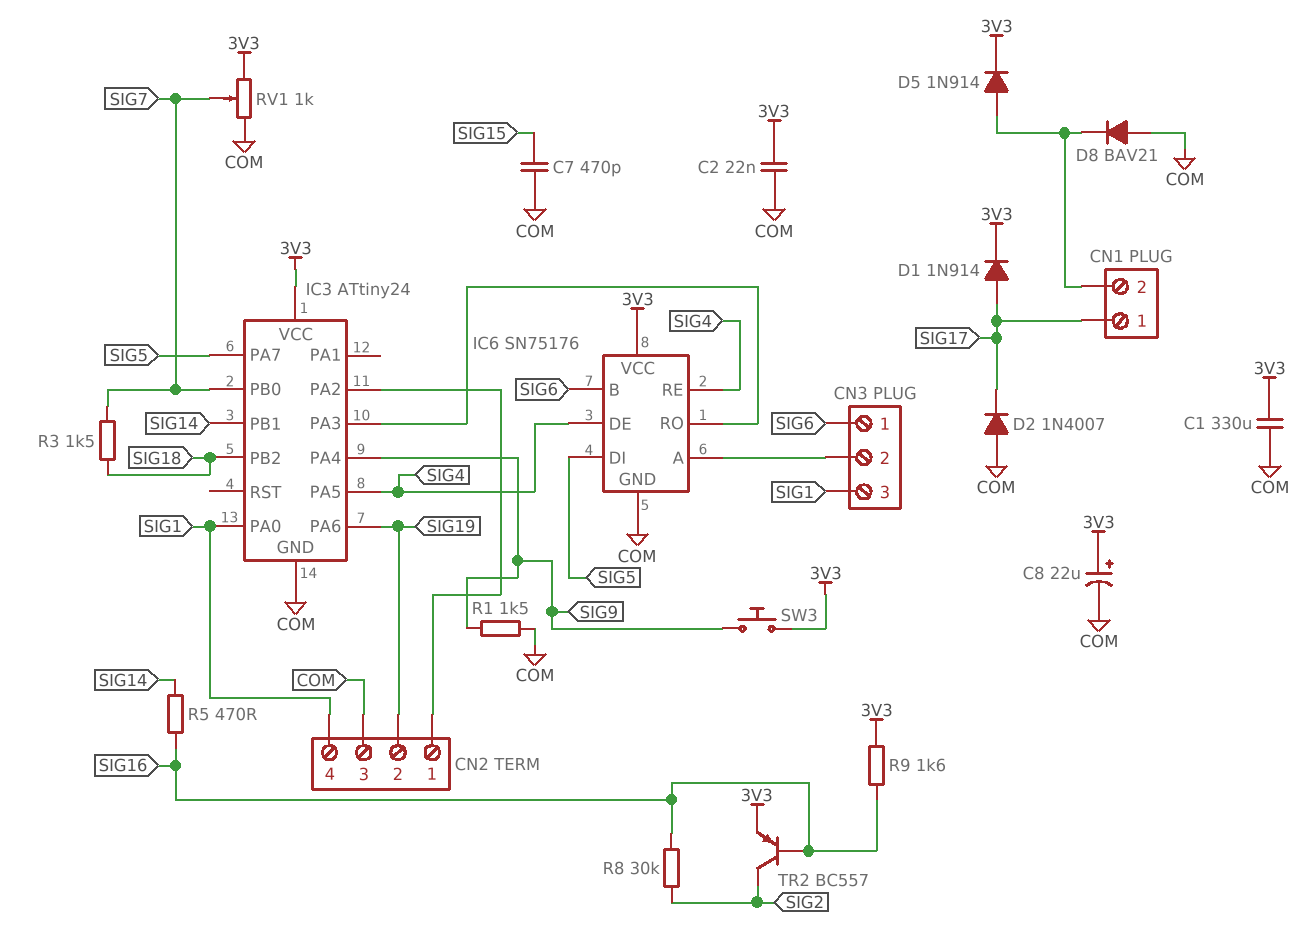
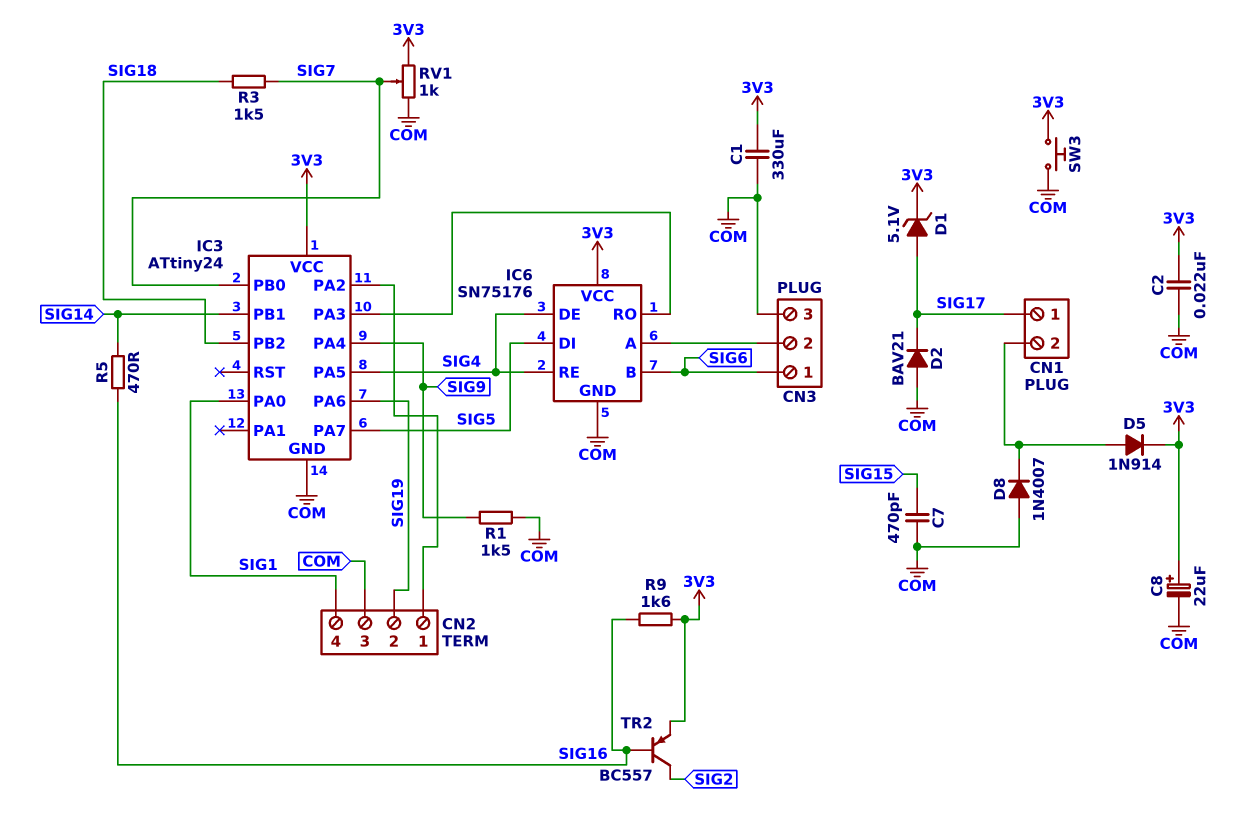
CN3 pin 3: SIG1 -> COM
D1: diode 1N914 (A SIG17, K 3V3) -> zener 5.1V (A SIG17, K 3V3)
D2: diode 1N4007 (A COM, K SIG17) -> diode BAV21 (A COM, K SIG17)
D8: diode BAV21 (A COM, K CN1/2) -> diode 1N4007 (A COM, K CN1/2)
R8: 30k (SIG2, SIG16) -> none
SW3: button (3V3, SIG9) -> button (3V3, COM)

